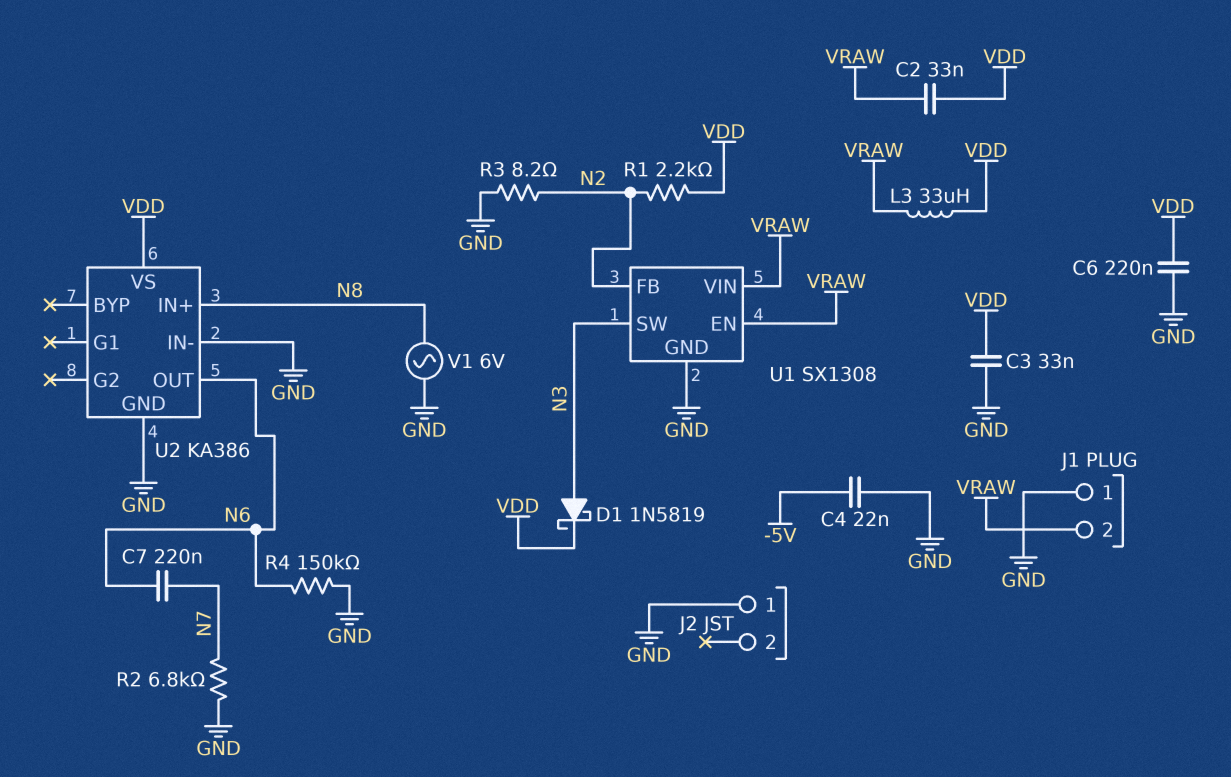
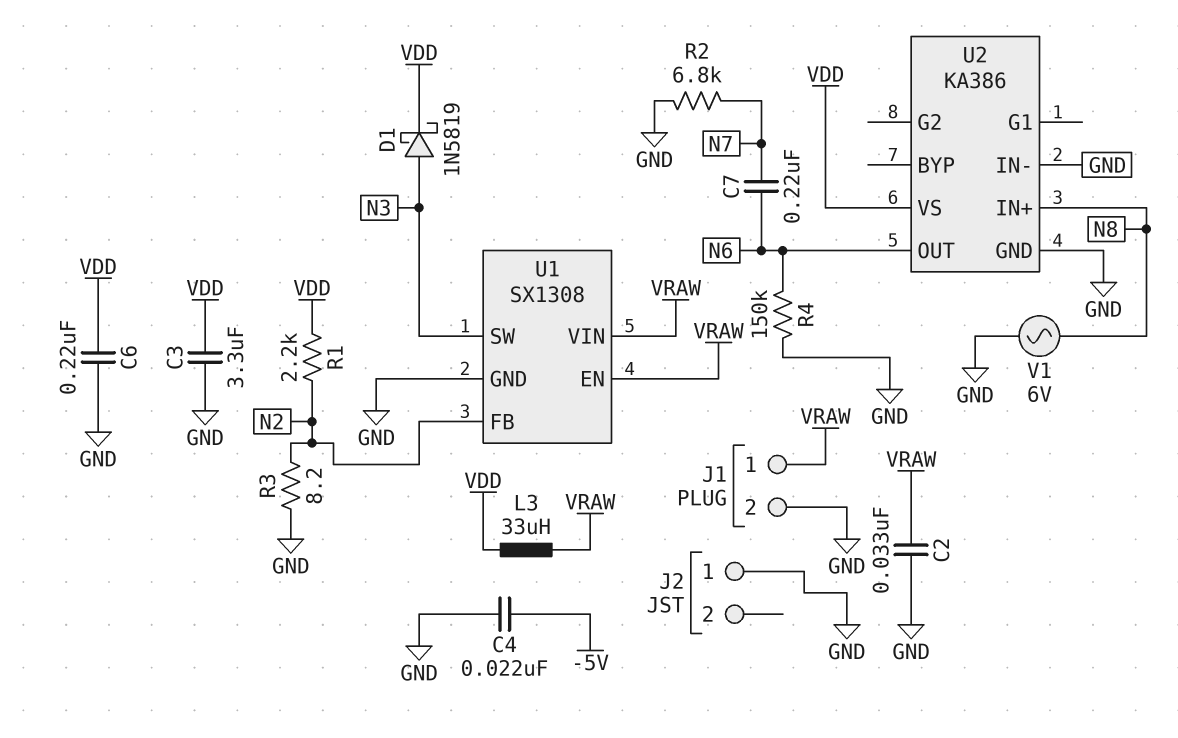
C2: 33nF (VDD, VRAW) -> 33nF (GND, VRAW)
C3: 33nF (GND, VDD) -> 3.3uF (GND, VDD)
J1 pin 1: GND -> VRAW
J1 pin 2: VRAW -> GND

